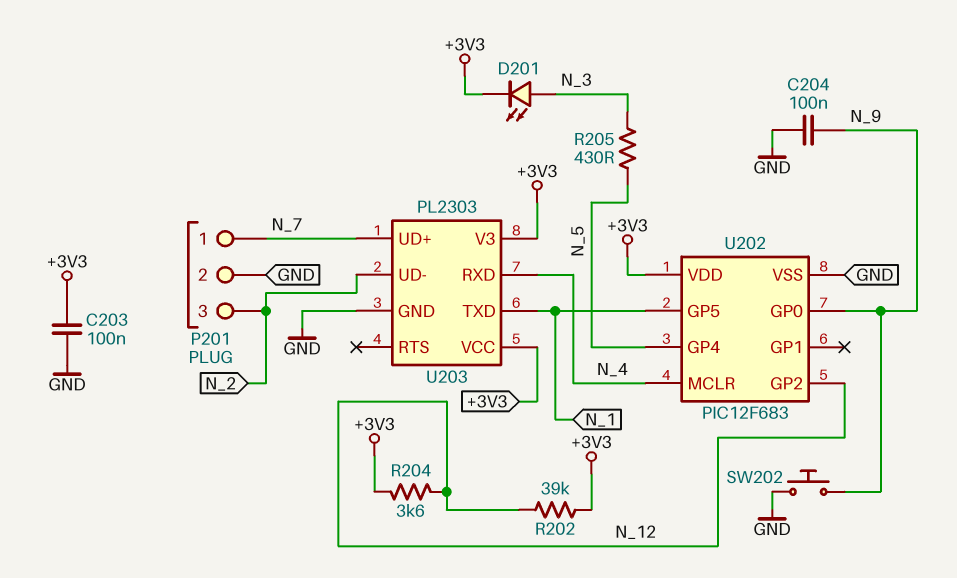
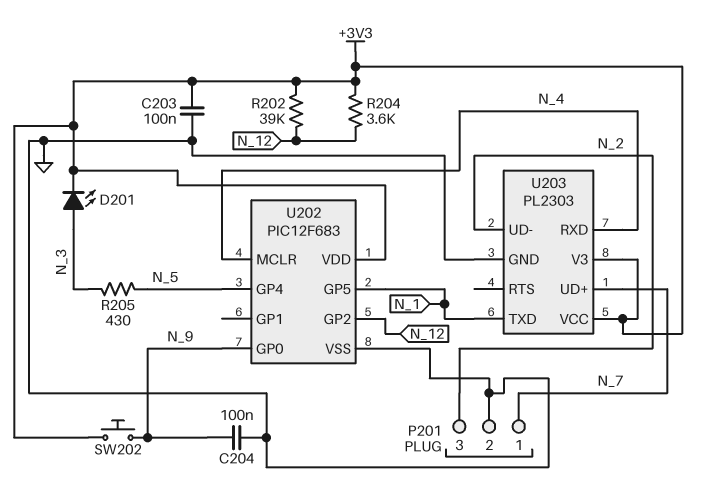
SW202: button (GND, N_9) -> button (+3V3, N_9)

